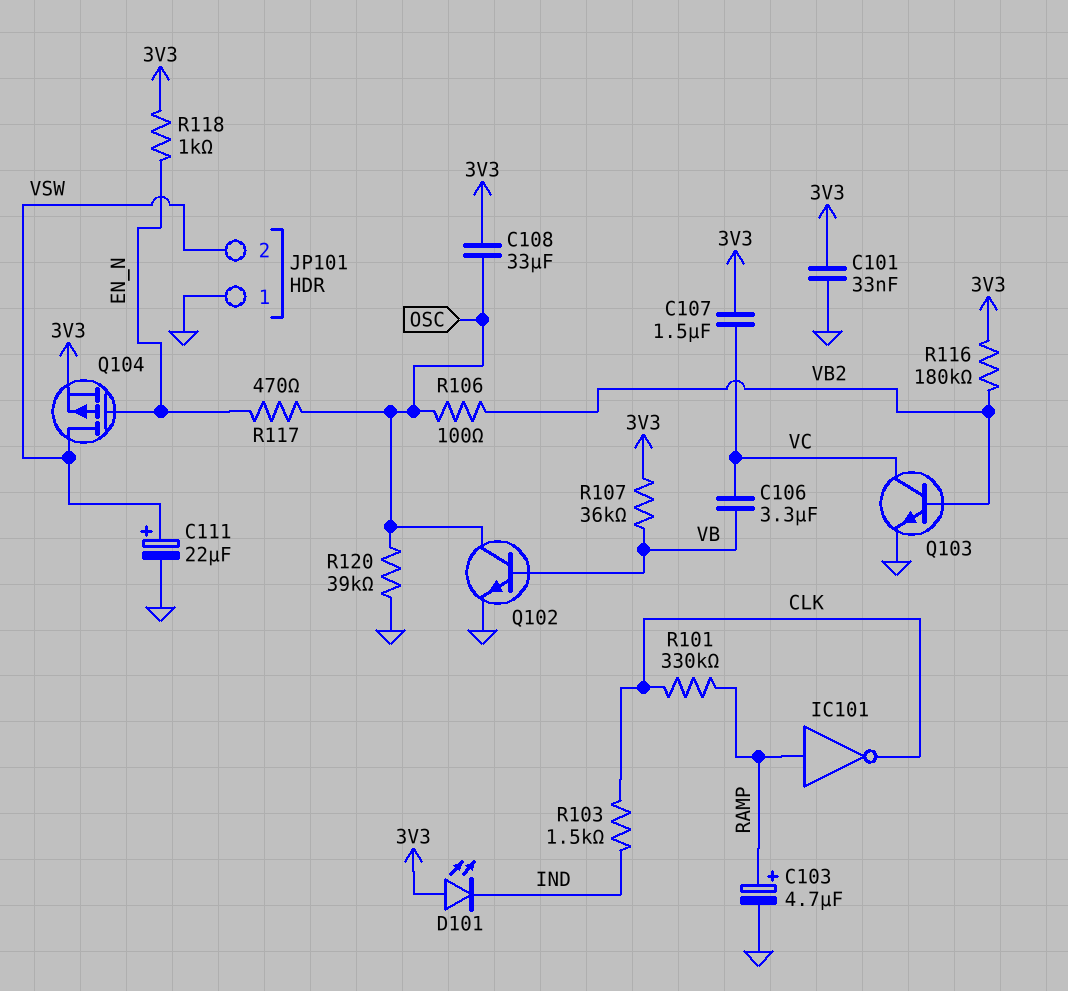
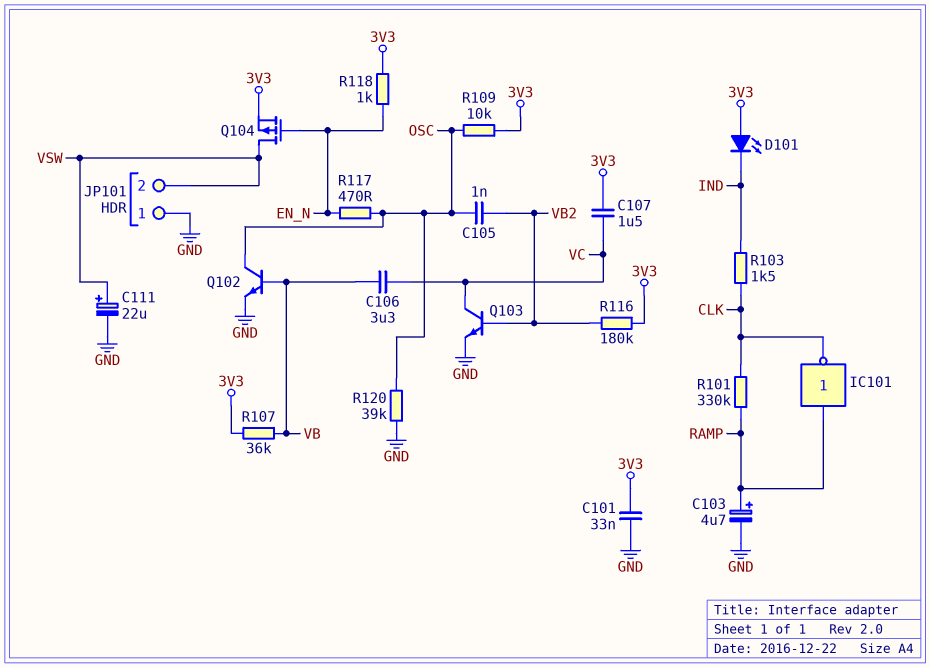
C105: none -> 1nF (OSC, VB2)
C108: 33uF (3V3, OSC) -> none
R106: 100 (OSC, VB2) -> none
R109: none -> 10k (3V3, OSC)

